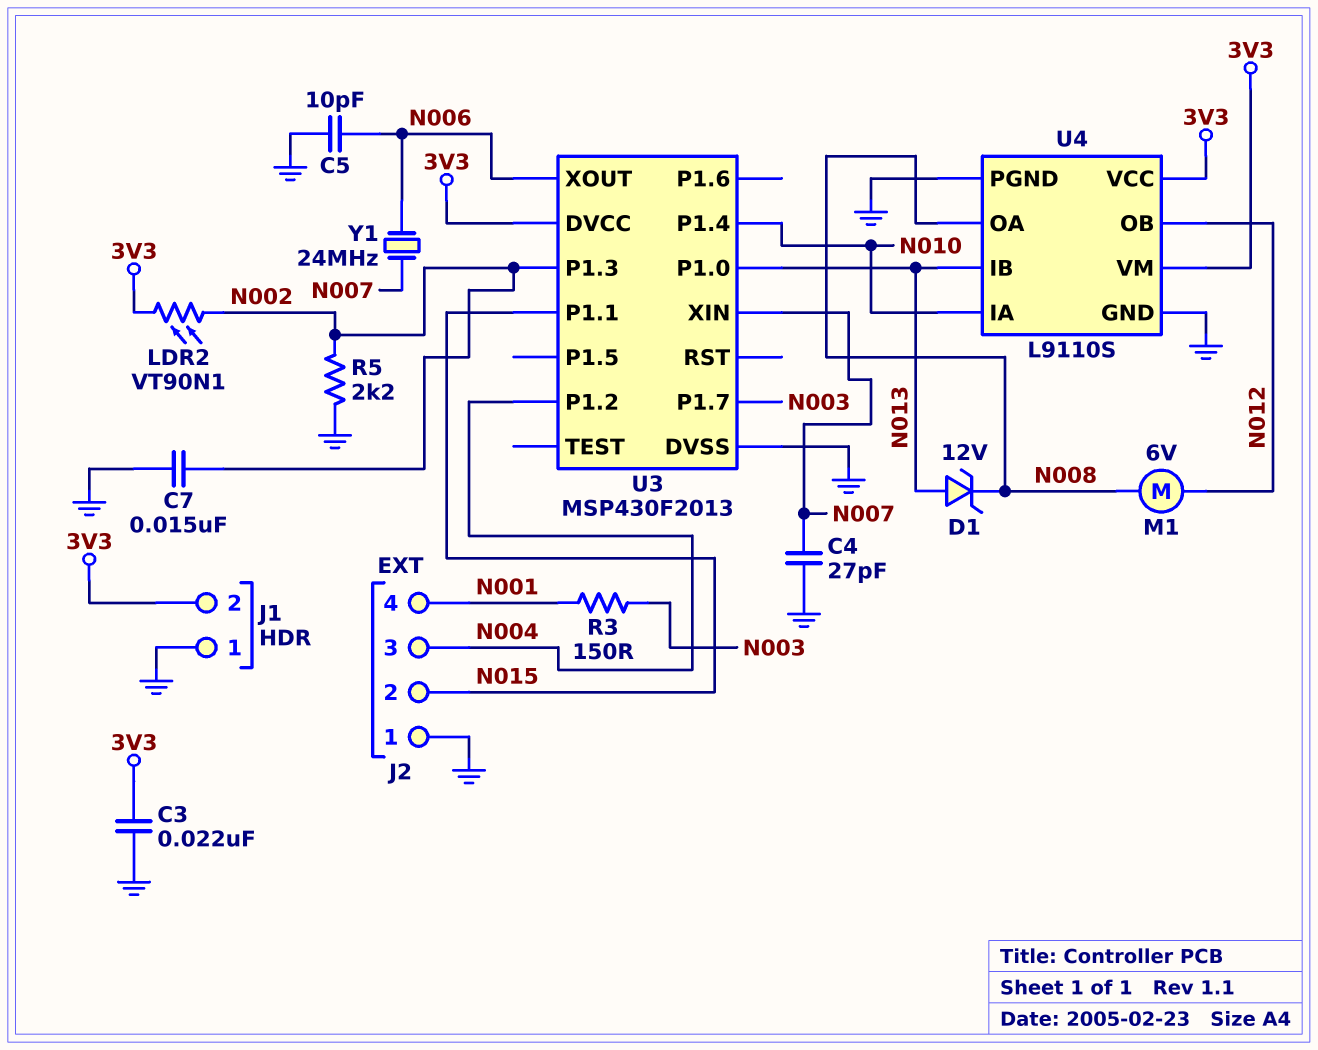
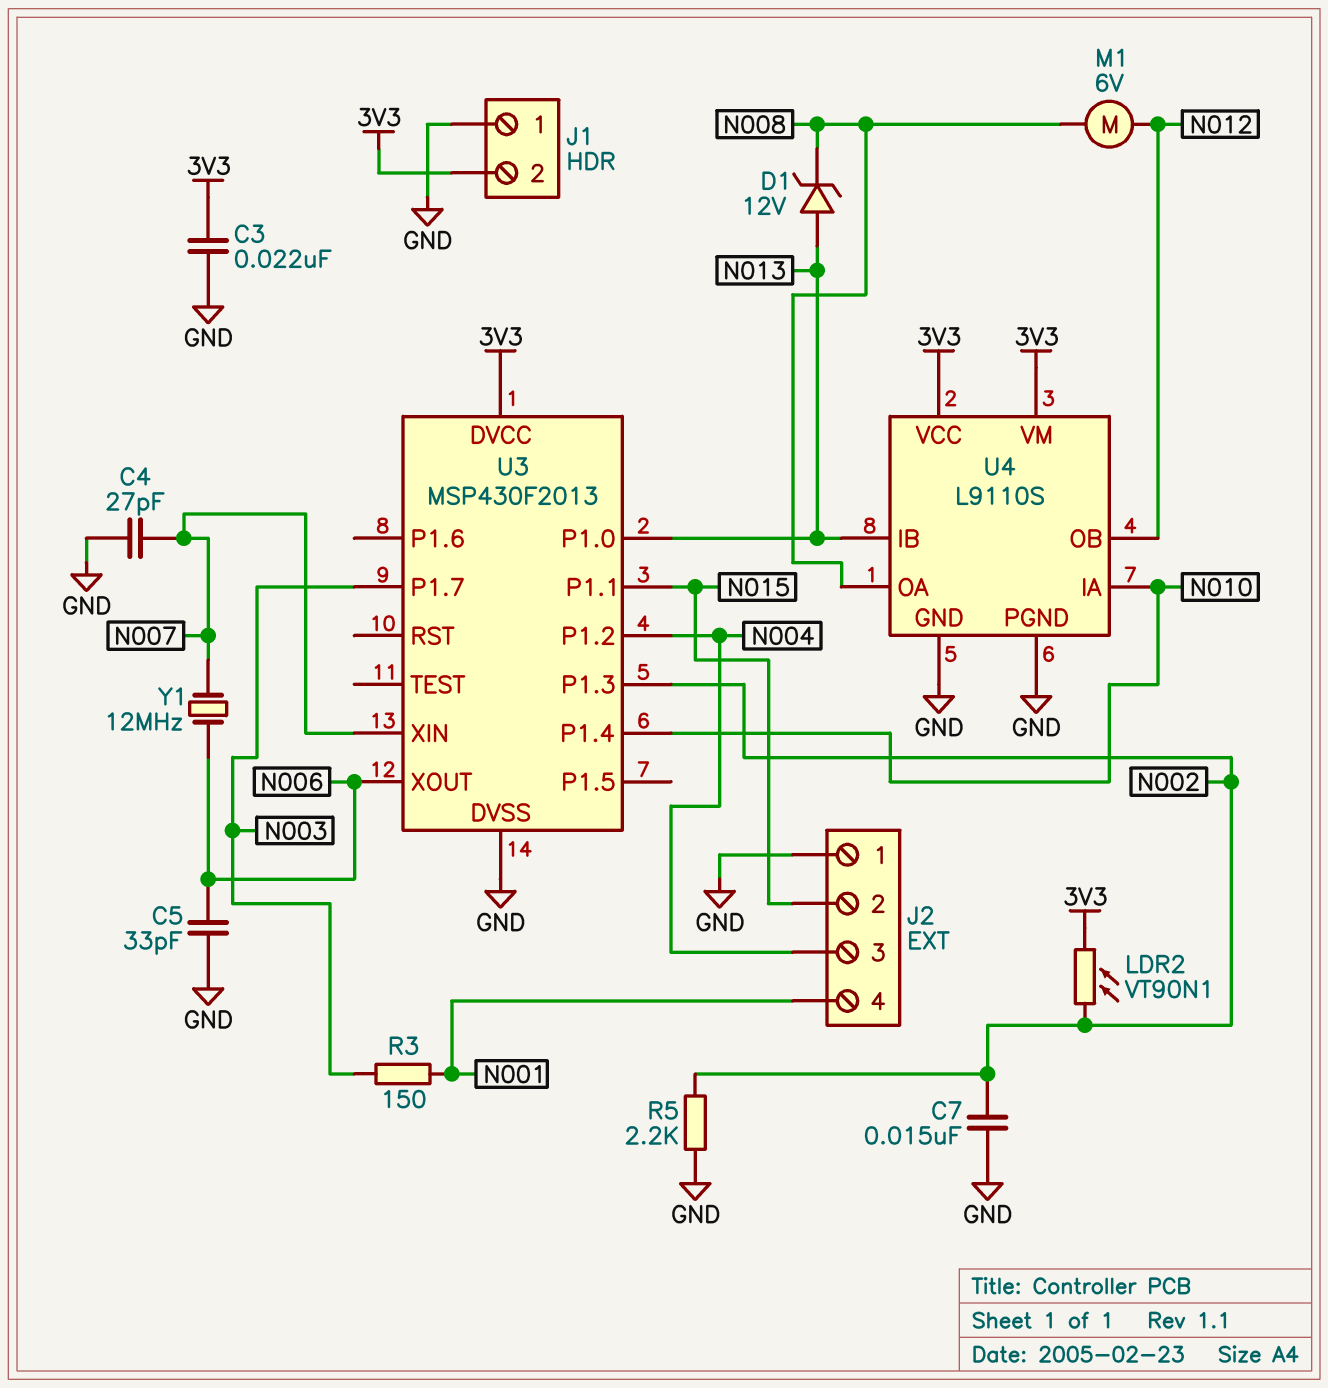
C5: 10pF (GND, N006) -> 33pF (GND, N006)
Y1: 24MHz (N006, N007) -> 12MHz (N006, N007)

